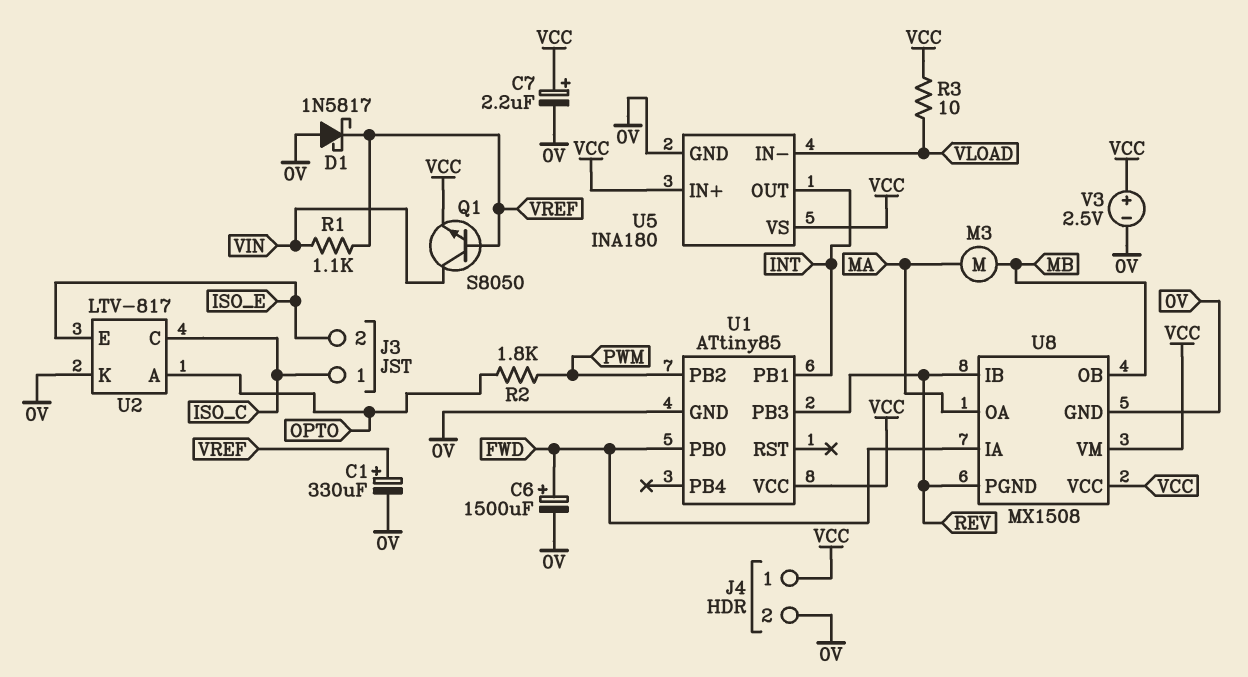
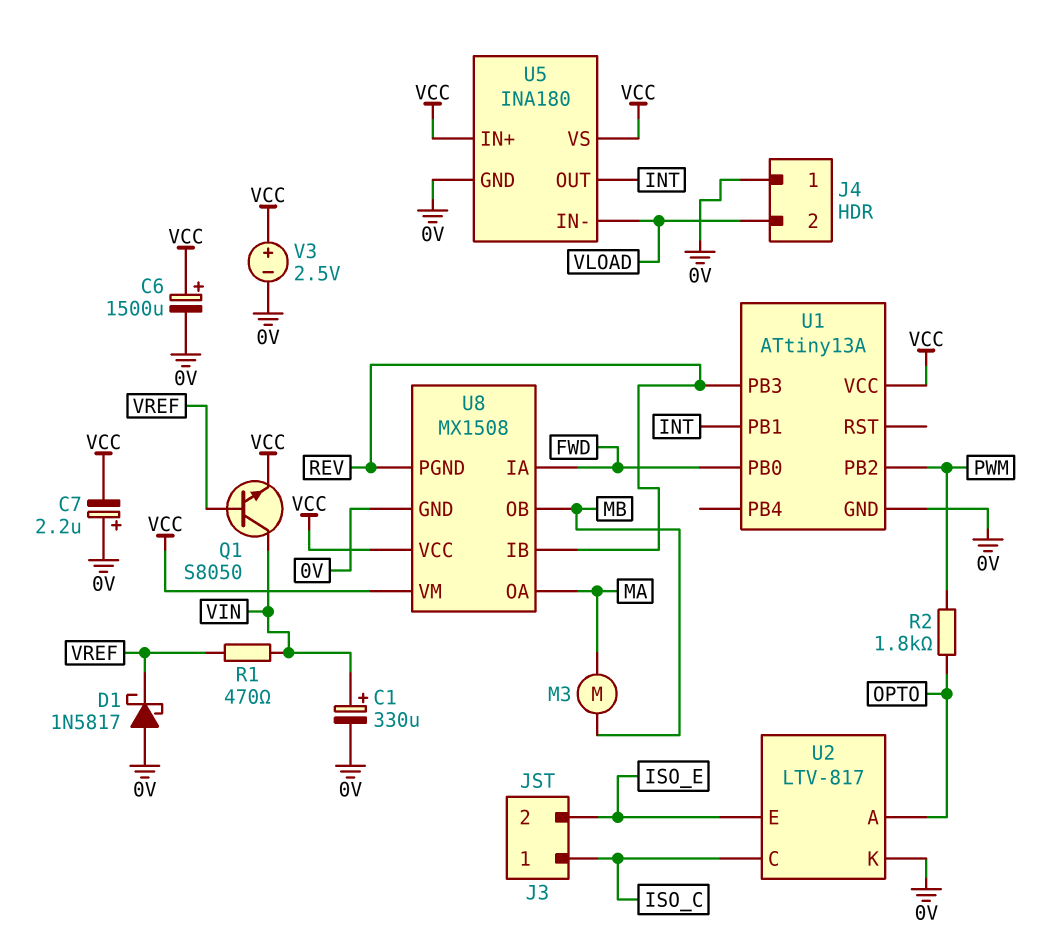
C1: 330uF (plus VREF, minus 0V) -> 330uF (plus VIN, minus 0V)
C6: 1500uF (plus FWD, minus 0V) -> 1500uF (plus VCC, minus 0V)
C7: 2.2uF (plus VCC, minus 0V) -> 2.2uF (plus 0V, minus VCC)
J4 pin 1: VCC -> 0V
J4 pin 2: 0V -> VLOAD
R1: 1.1k (VIN, VREF) -> 470 (VIN, VREF)
R3: 10 (VCC, VLOAD) -> none
U1: ATtiny85 -> ATtiny13A

